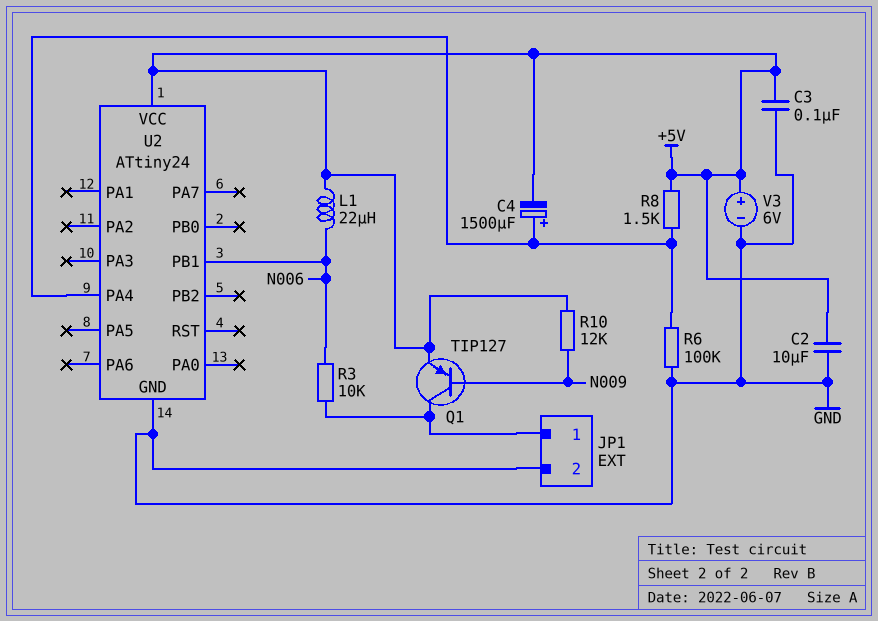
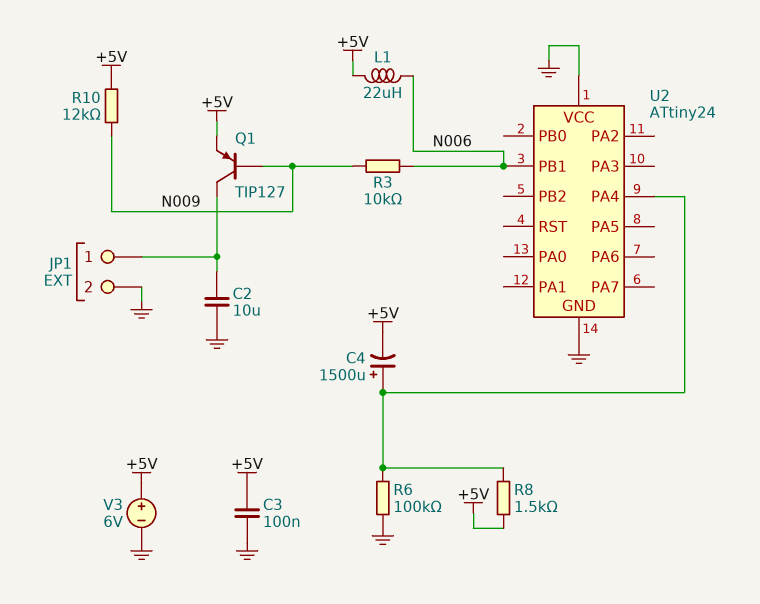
C2: 10uF (+5V, GND) -> 10uF (GND, JP1/1)
R3: 10k (JP1/1, N006) -> 10k (N006, N009)
U2 pin VCC: +5V -> GND

